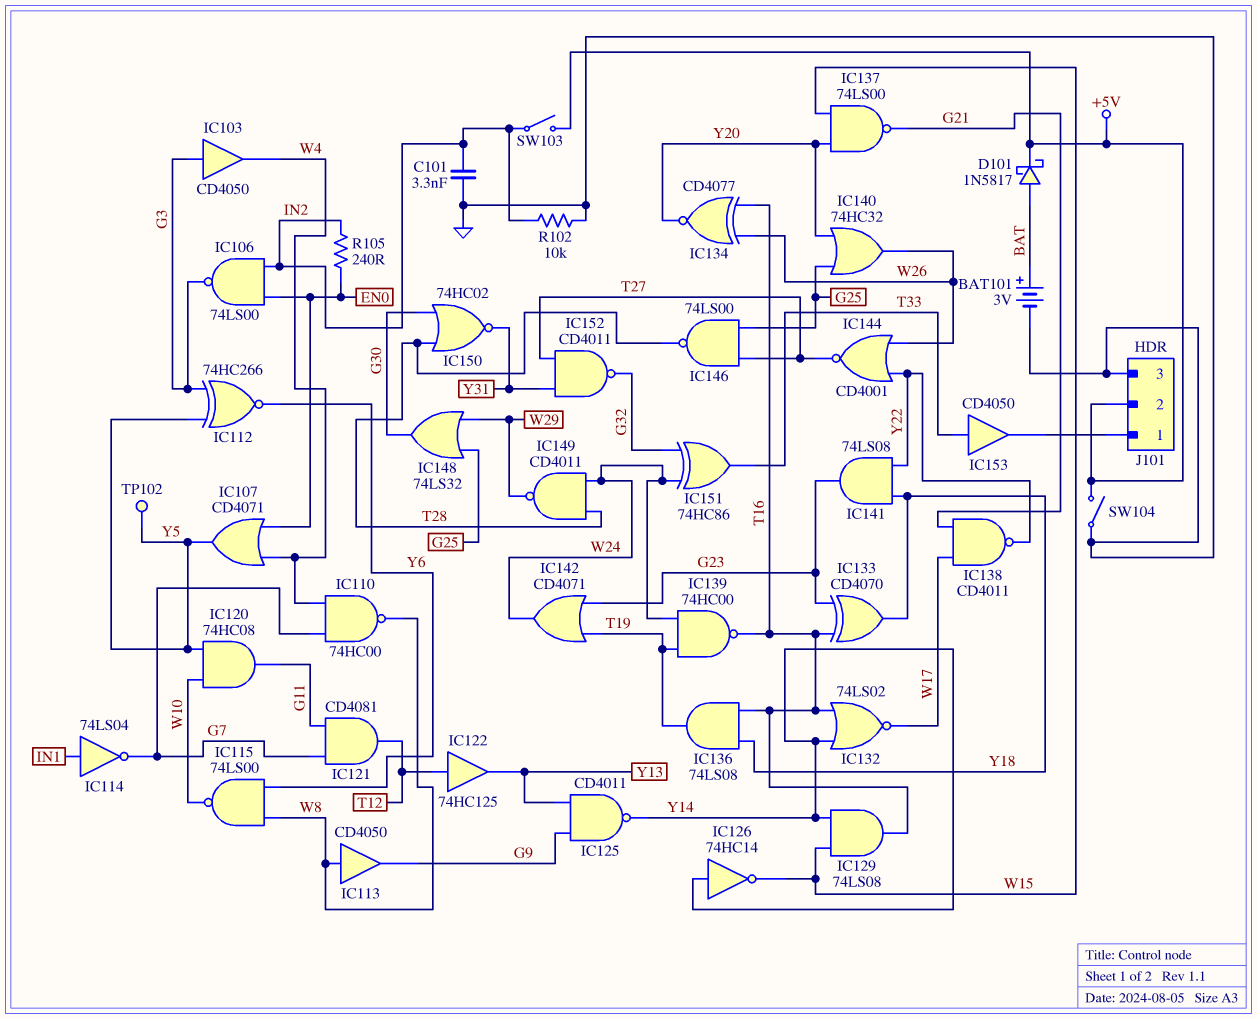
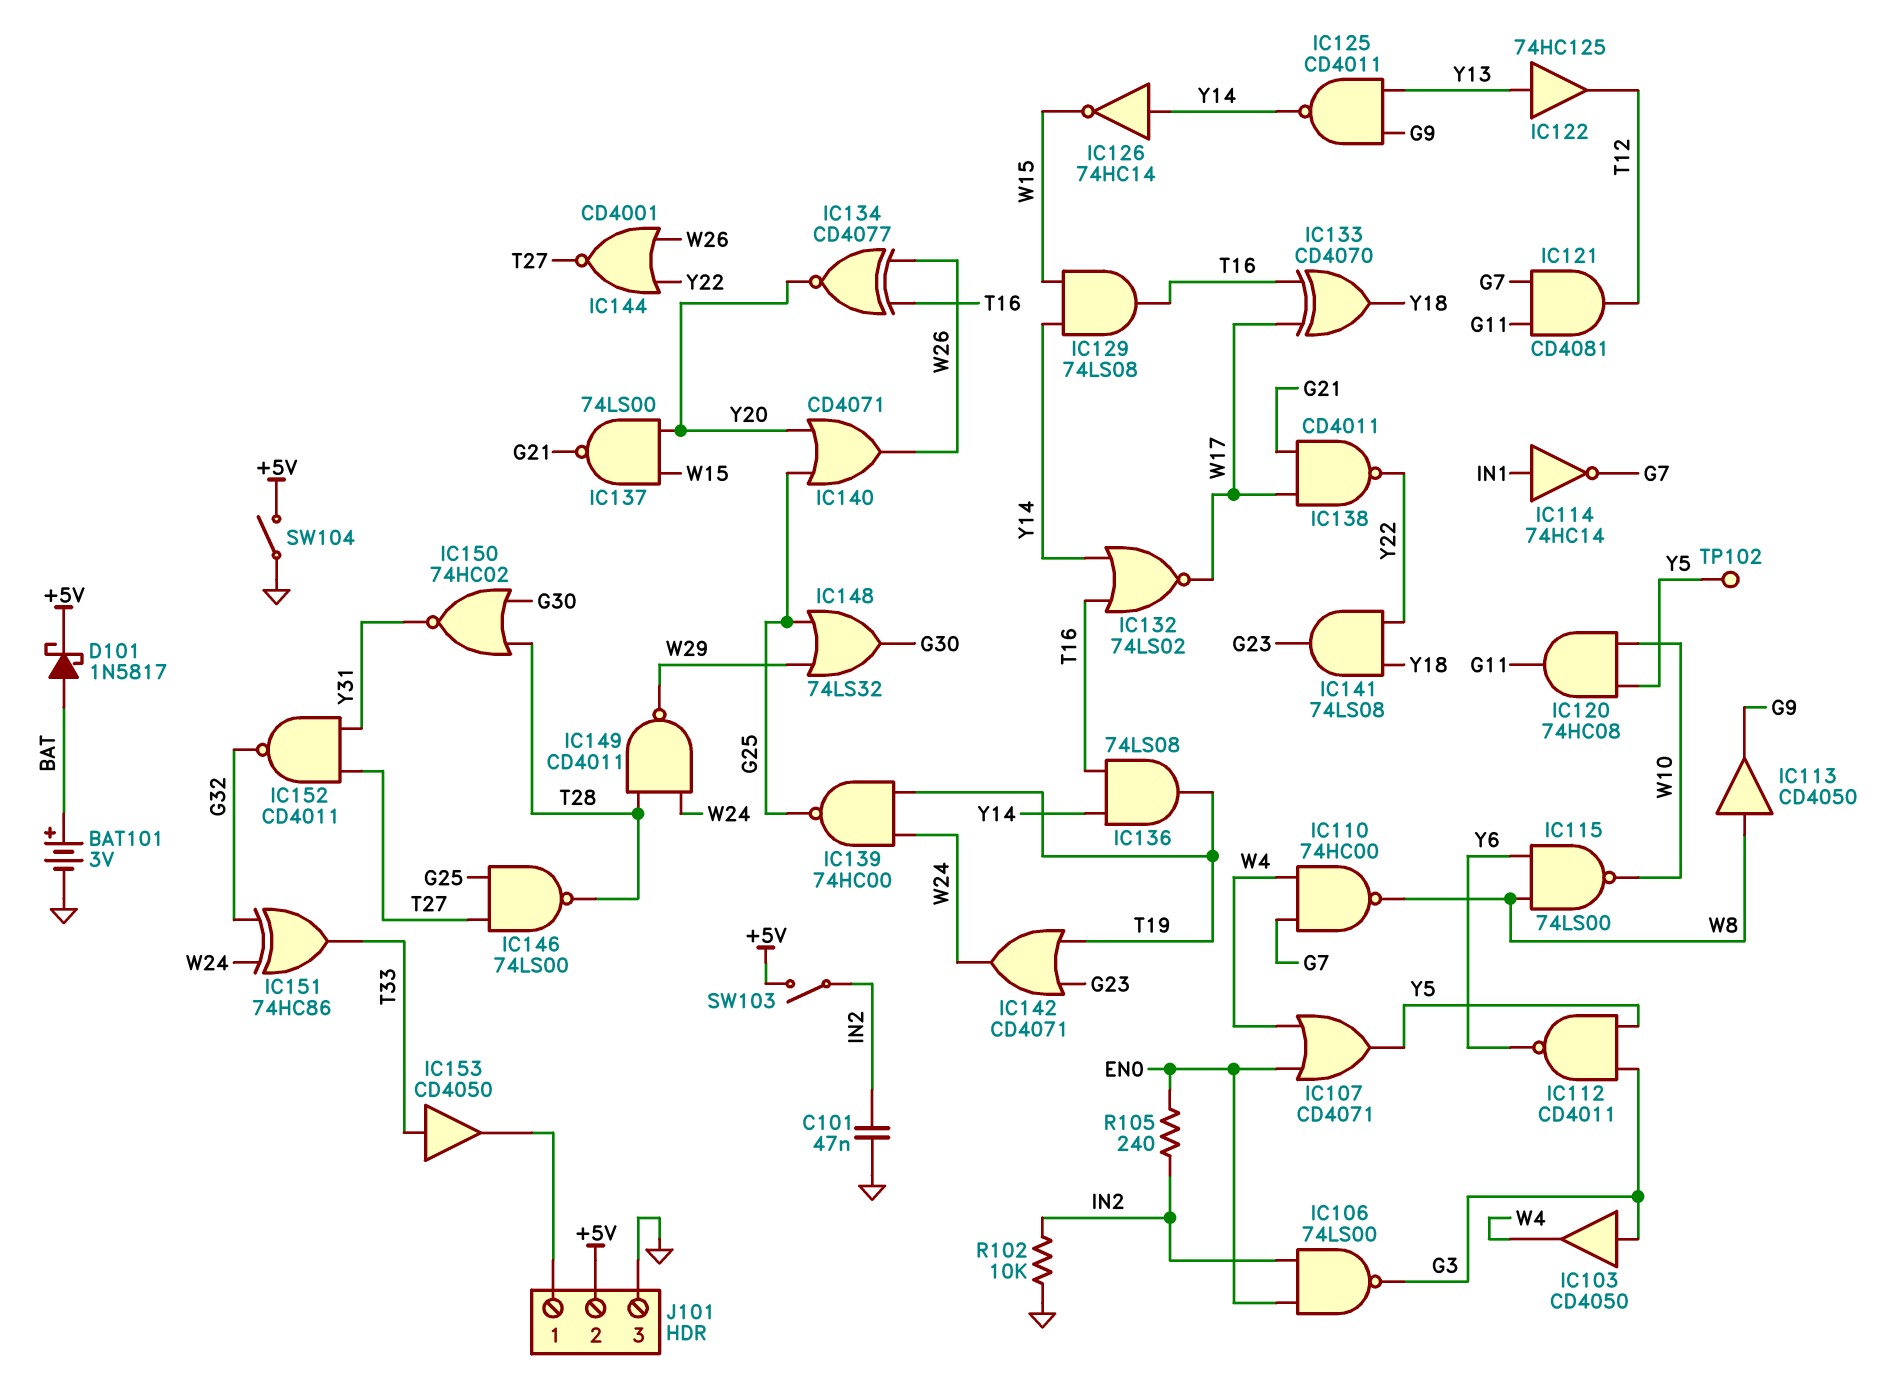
C101: 3.3nF (GND, IN2) -> 47nF (GND, IN2)
IC112: XNOR 74HC266 (in G3, in Y5, out Y6) -> NAND CD4011 (in G3, in Y5, out Y6)
IC114: NOT 74LS04 (in IN1, out G7) -> NOT 74HC14 (in IN1, out G7)
IC122: buffer 74HC125 (in T12, out Y13) -> buffer 74HC125 (in Y13, out T12)
IC133: XOR CD4070 (in G23, in T16, out Y18) -> XOR CD4070 (in T16, in W17, out Y18)
IC136: AND 74LS08 (in T16, in Y18, out T19) -> AND 74LS08 (in T16, in Y14, out T19)
IC139: NAND 74HC00 (in T19, in W24, out T16) -> NAND 74HC00 (in T19, in W24, out G25)
IC140: OR 74HC32 (in G25, in Y20, out W26) -> OR CD4071 (in G25, in Y20, out W26)

